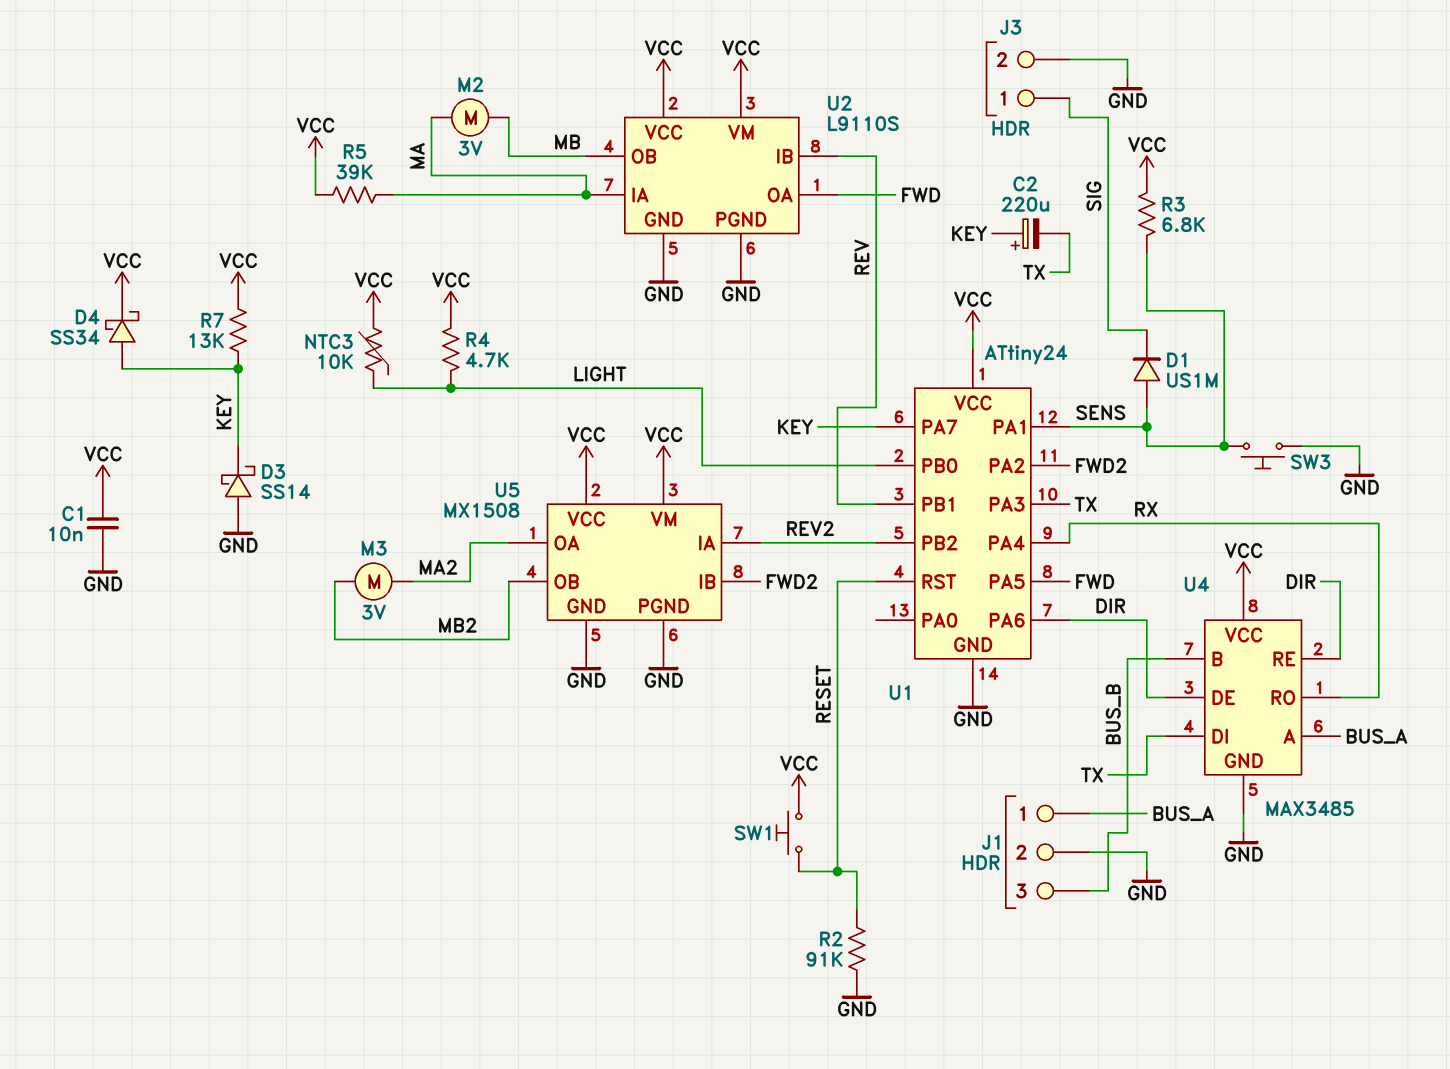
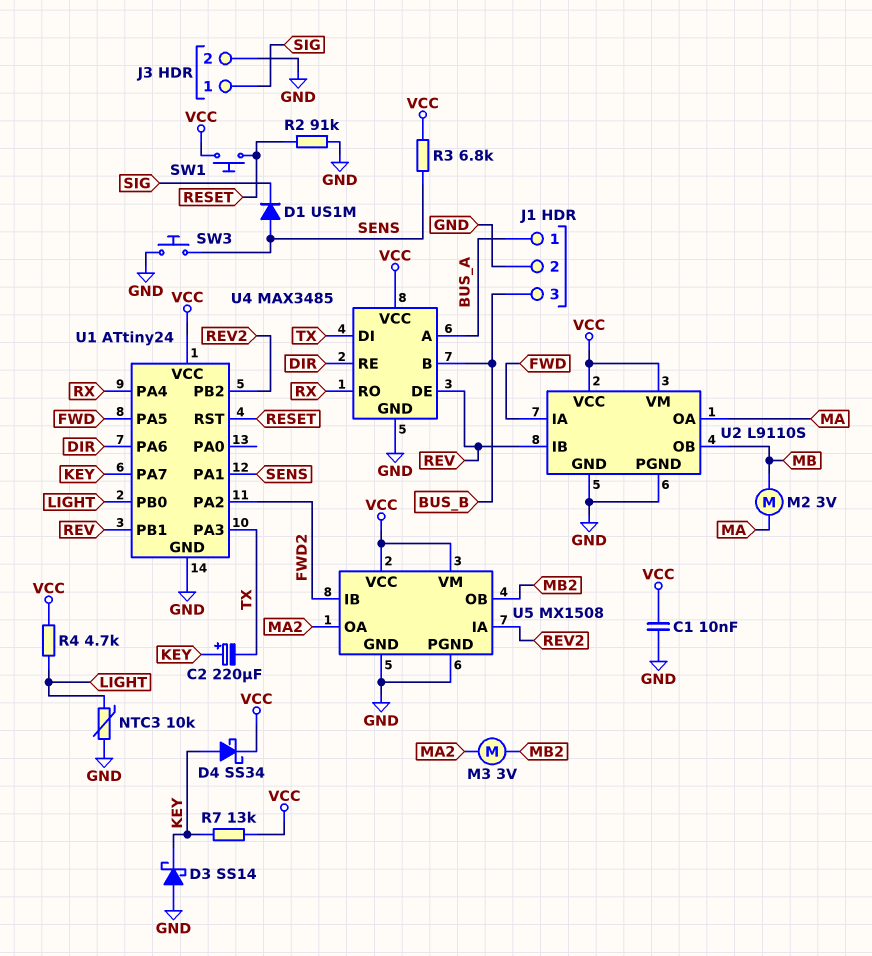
NTC3: 10k (LIGHT, VCC) -> 10k (GND, LIGHT)
R5: 39k (MA, VCC) -> none
U2 pin IA: MA -> FWD
U2 pin OA: FWD -> MA
U4 pin DE: DIR -> REV

